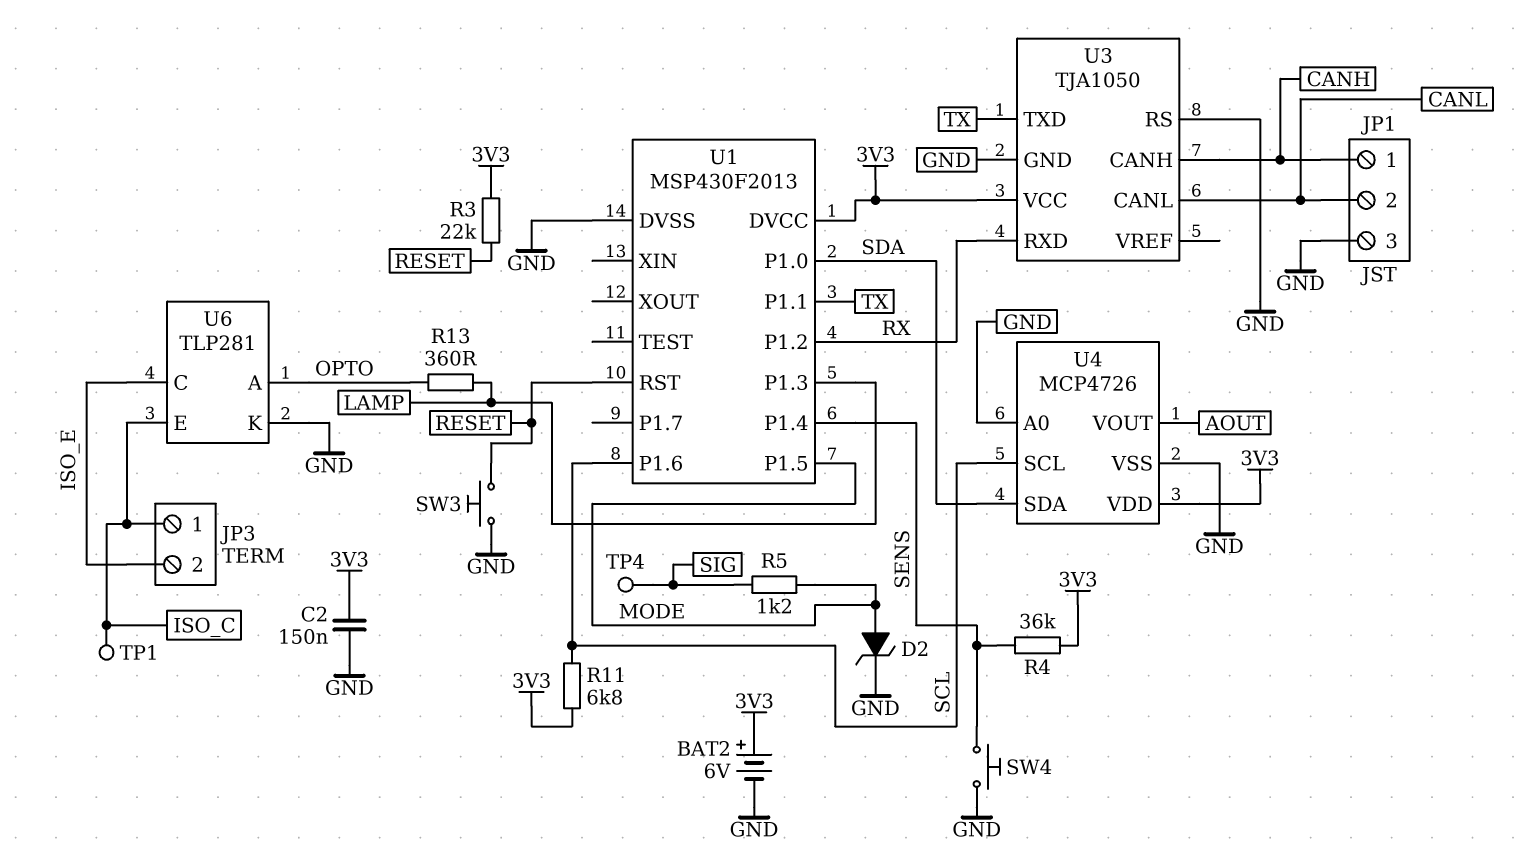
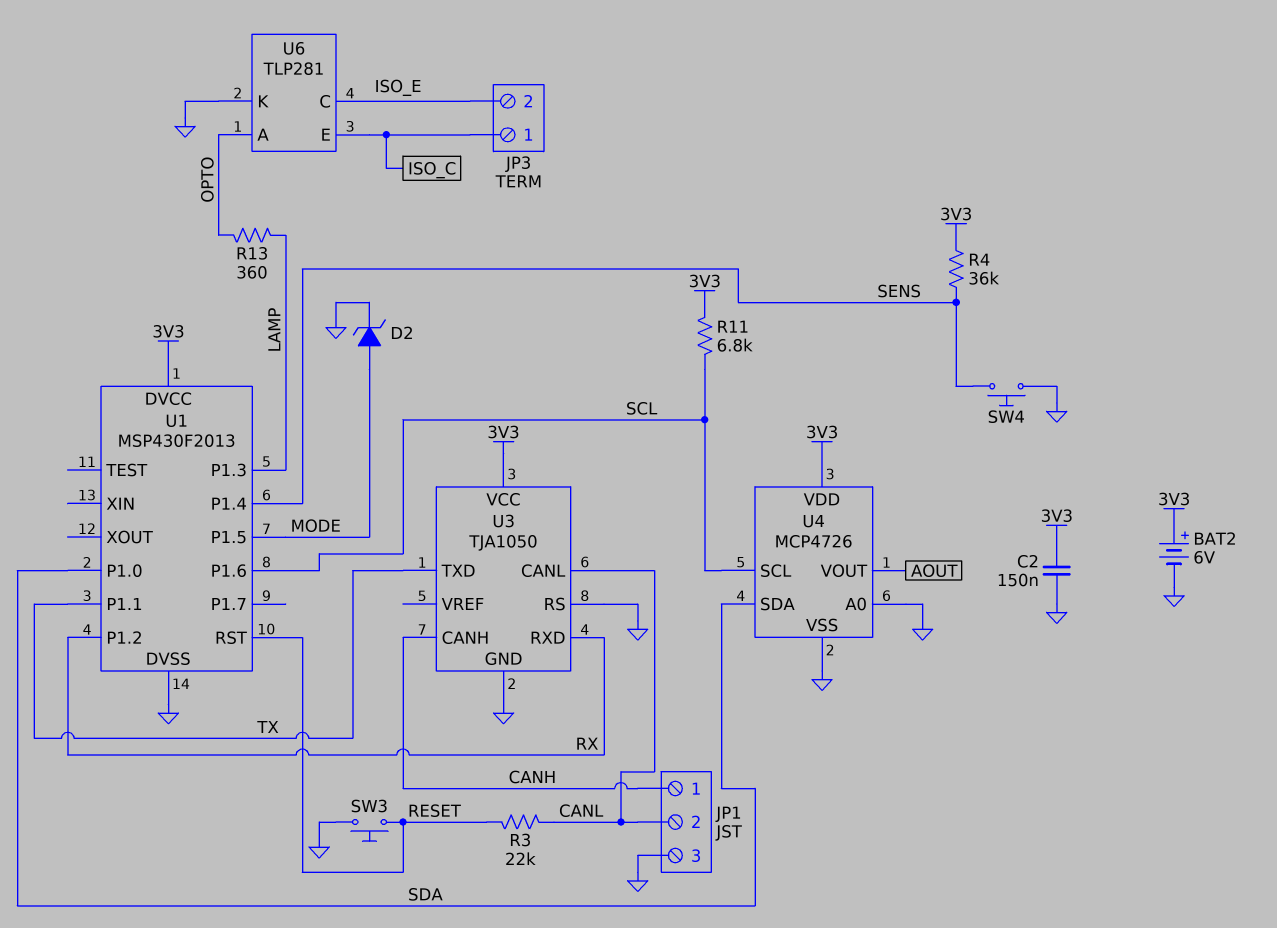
R3: 22k (3V3, RESET) -> 22k (CANL, RESET)
R5: 1.2k (MODE, SIG) -> none
TP1: test point (ISO_C) -> none
TP4: test point (SIG) -> none

